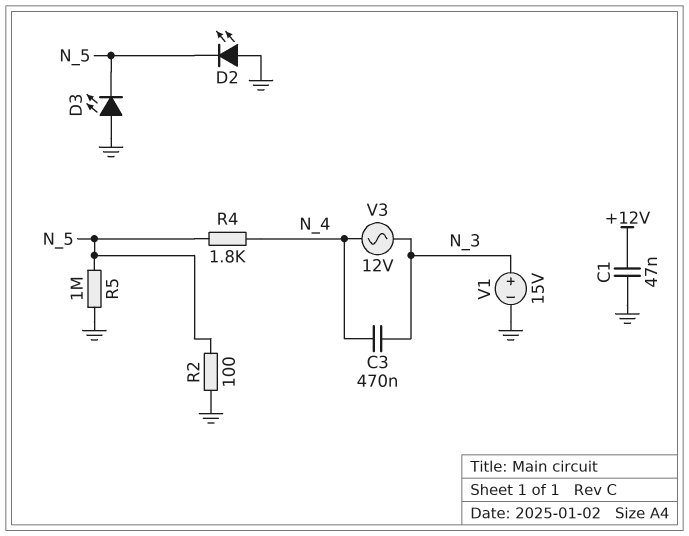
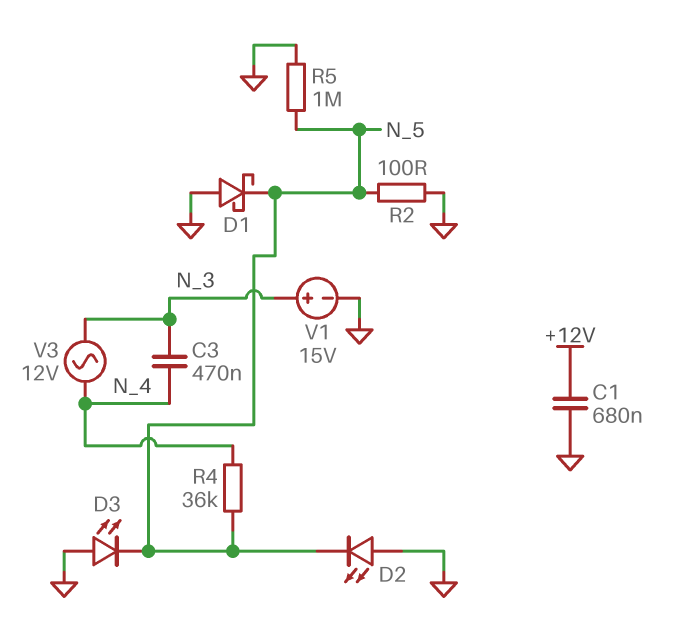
C1: 47nF (+12V, GND) -> 680nF (+12V, GND)
D1: none -> schottky (A GND, K N_5)
R4: 1.8k (N_4, N_5) -> 36k (N_4, N_5)

